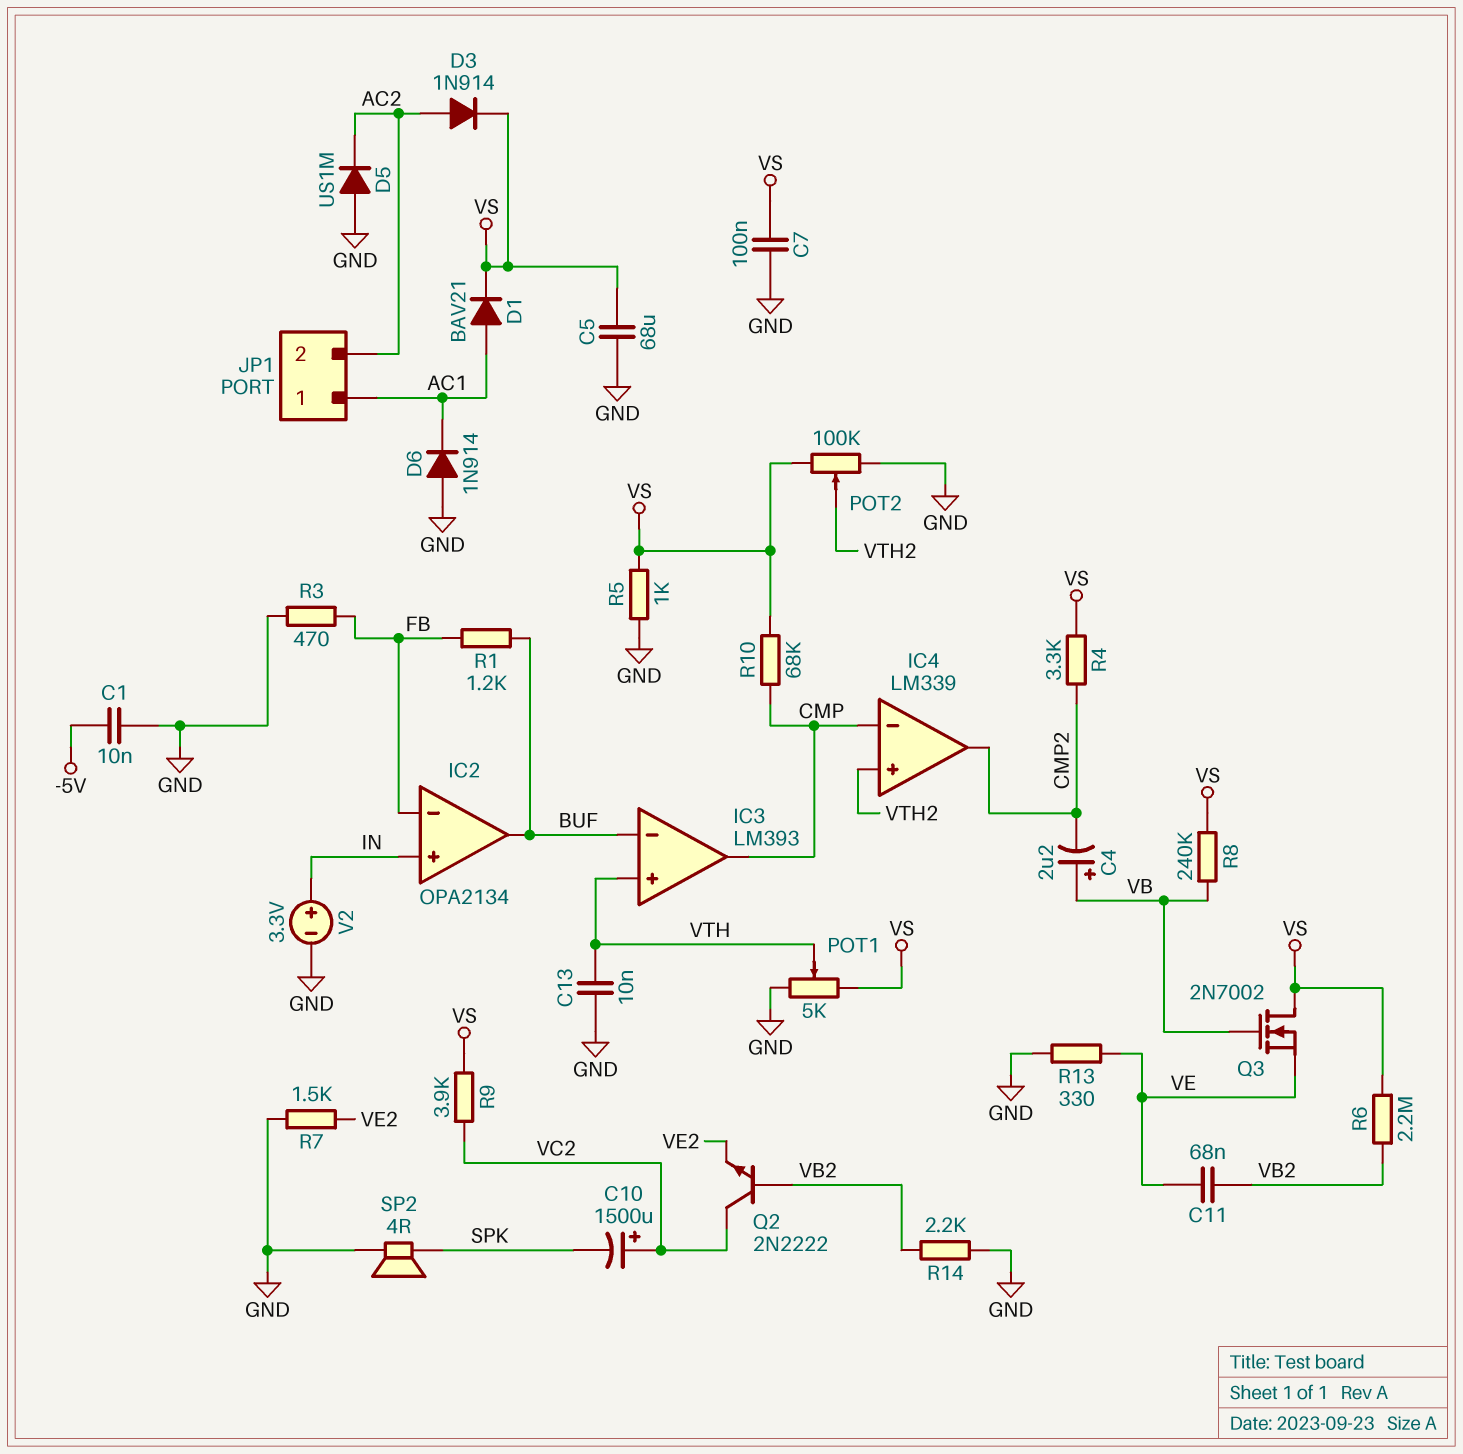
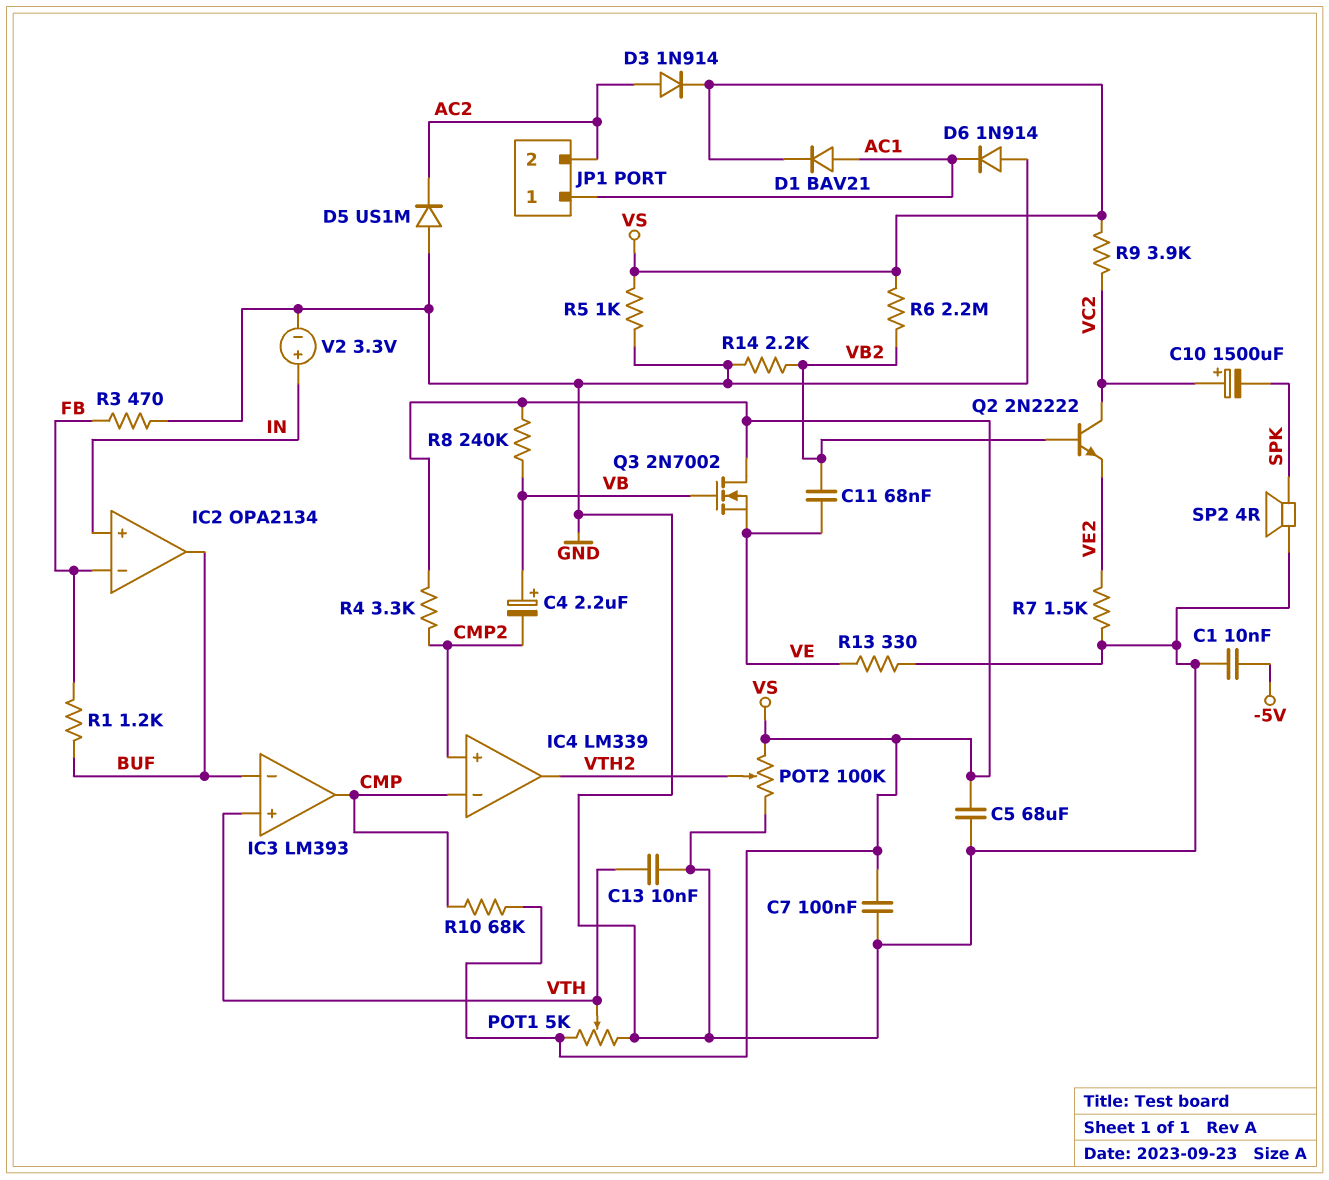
IC4 pin in+: VTH2 -> CMP2
IC4 pin out: CMP2 -> VTH2

